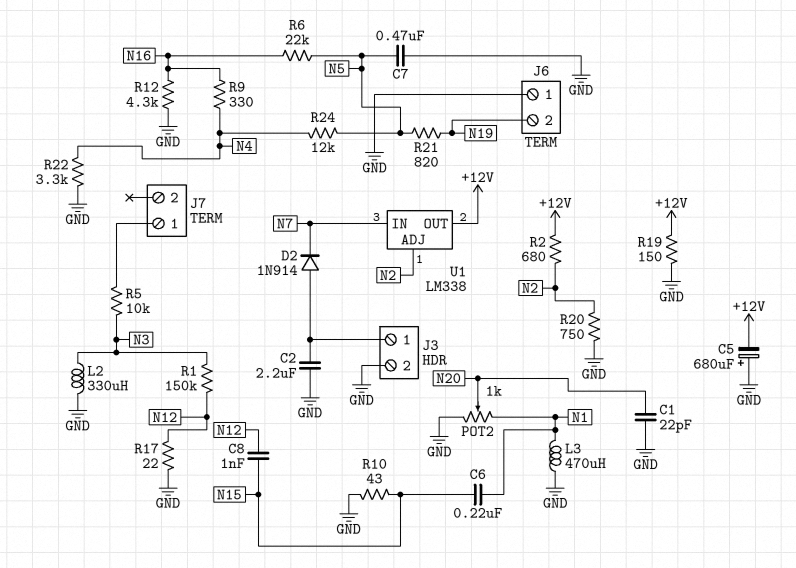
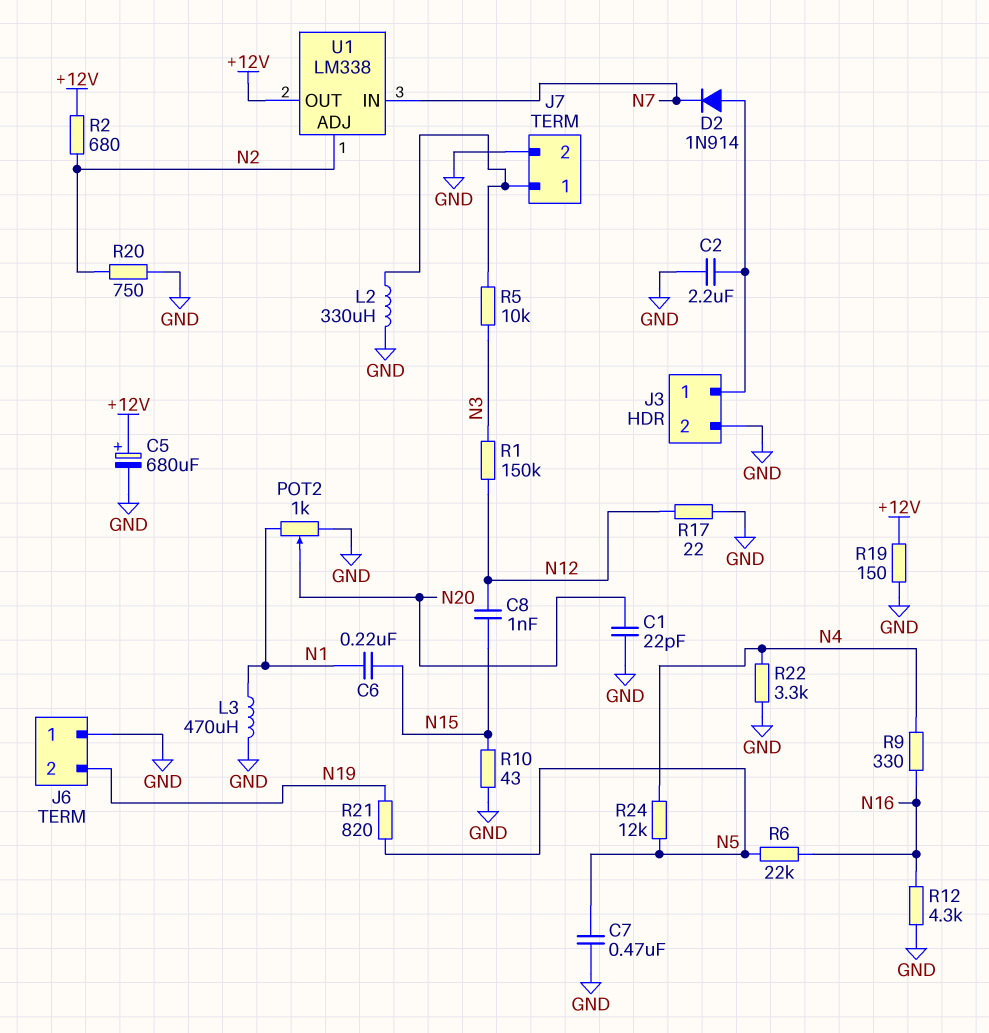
C5: 680uF (plus GND, minus +12V) -> 680uF (plus +12V, minus GND)
J7 pin 2: none -> GND
L2: 330uH (GND, N3) -> 330uH (GND, J7/1)

